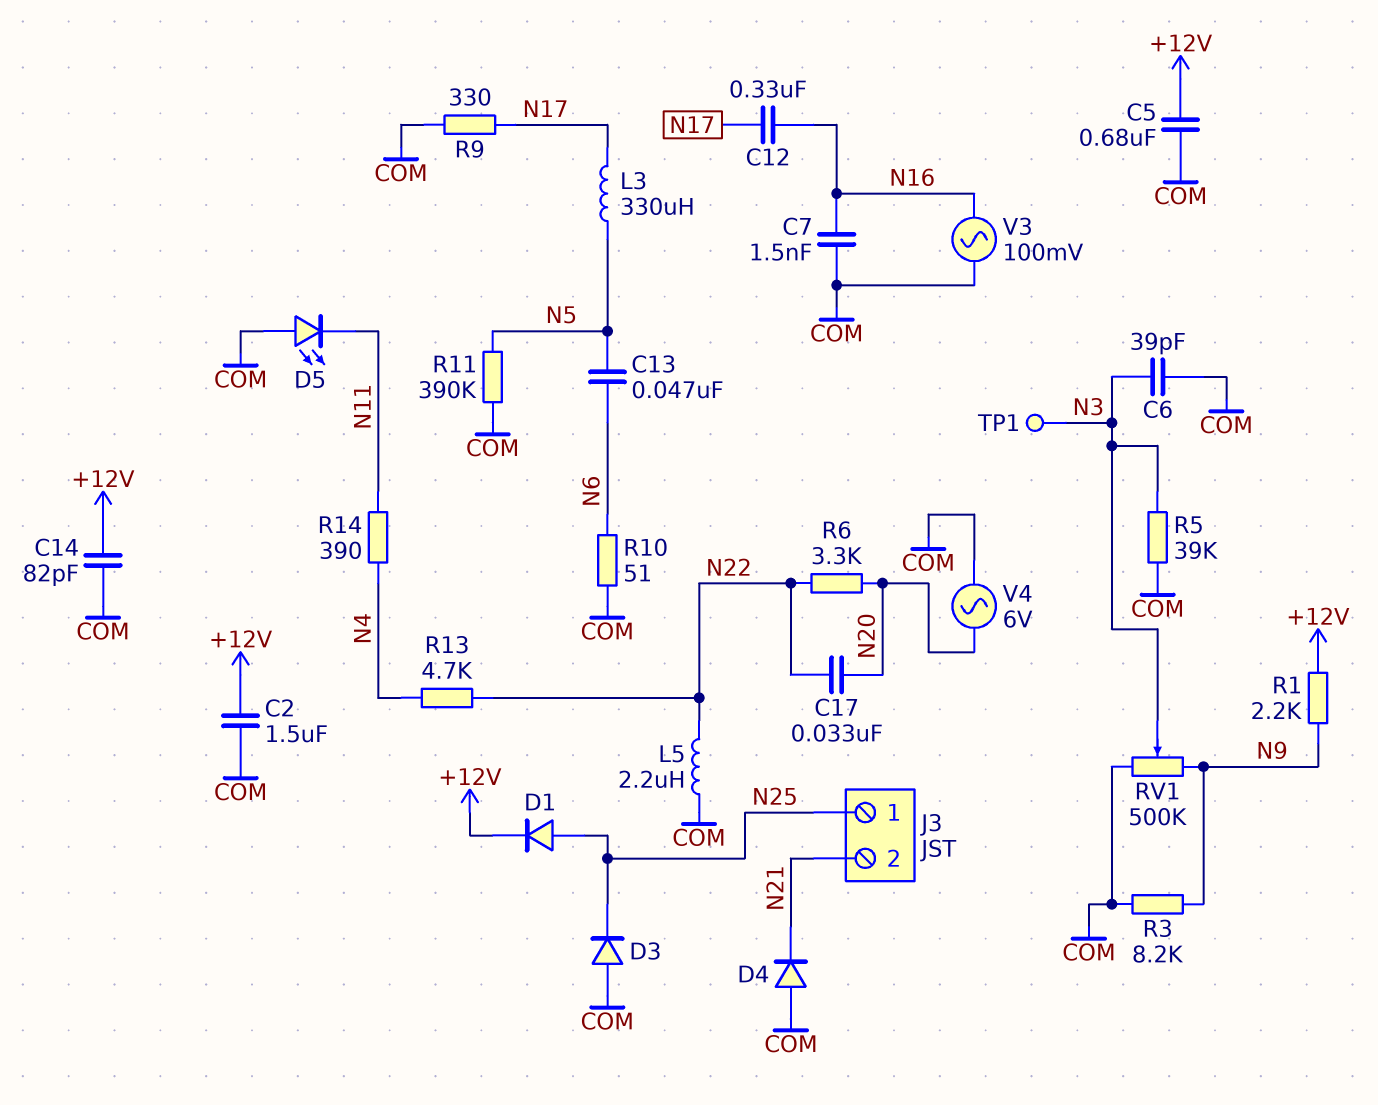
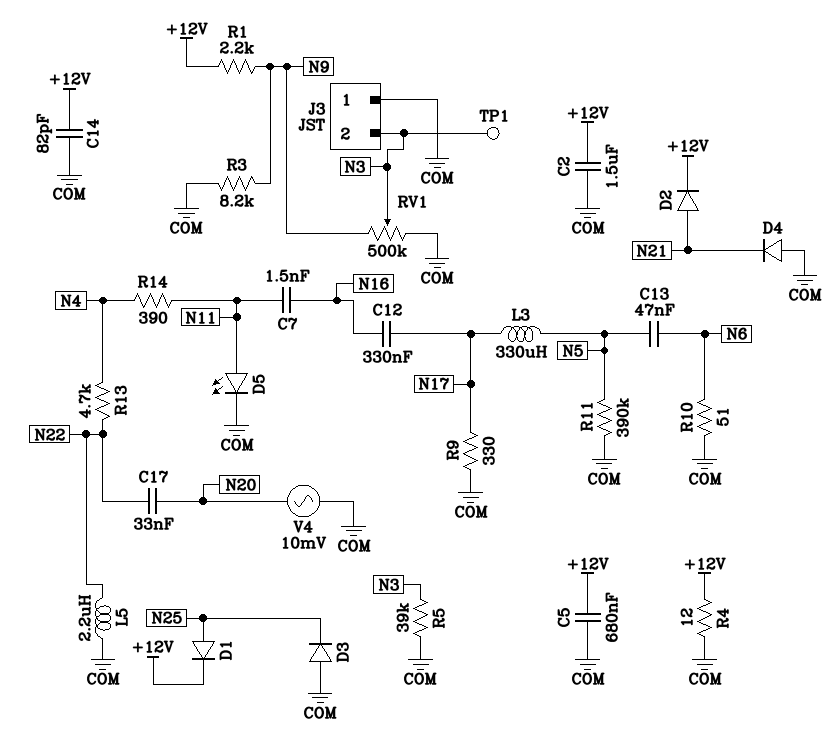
C6: 39pF (COM, N3) -> none
C7: 1.5nF (COM, N16) -> 1.5nF (N11, N16)
D2: none -> diode (A N21, K +12V)
D5: LED (A COM, K N11) -> LED (A N11, K COM)
J3 pin 1: N25 -> COM
J3 pin 2: N21 -> N3
R4: none -> 12 (+12V, COM)
R6: 3.3k (N20, N22) -> none
V3: AC 100mV (COM, N16) -> none
V4: AC 6V (COM, N20) -> AC 10mV (COM, N20)

